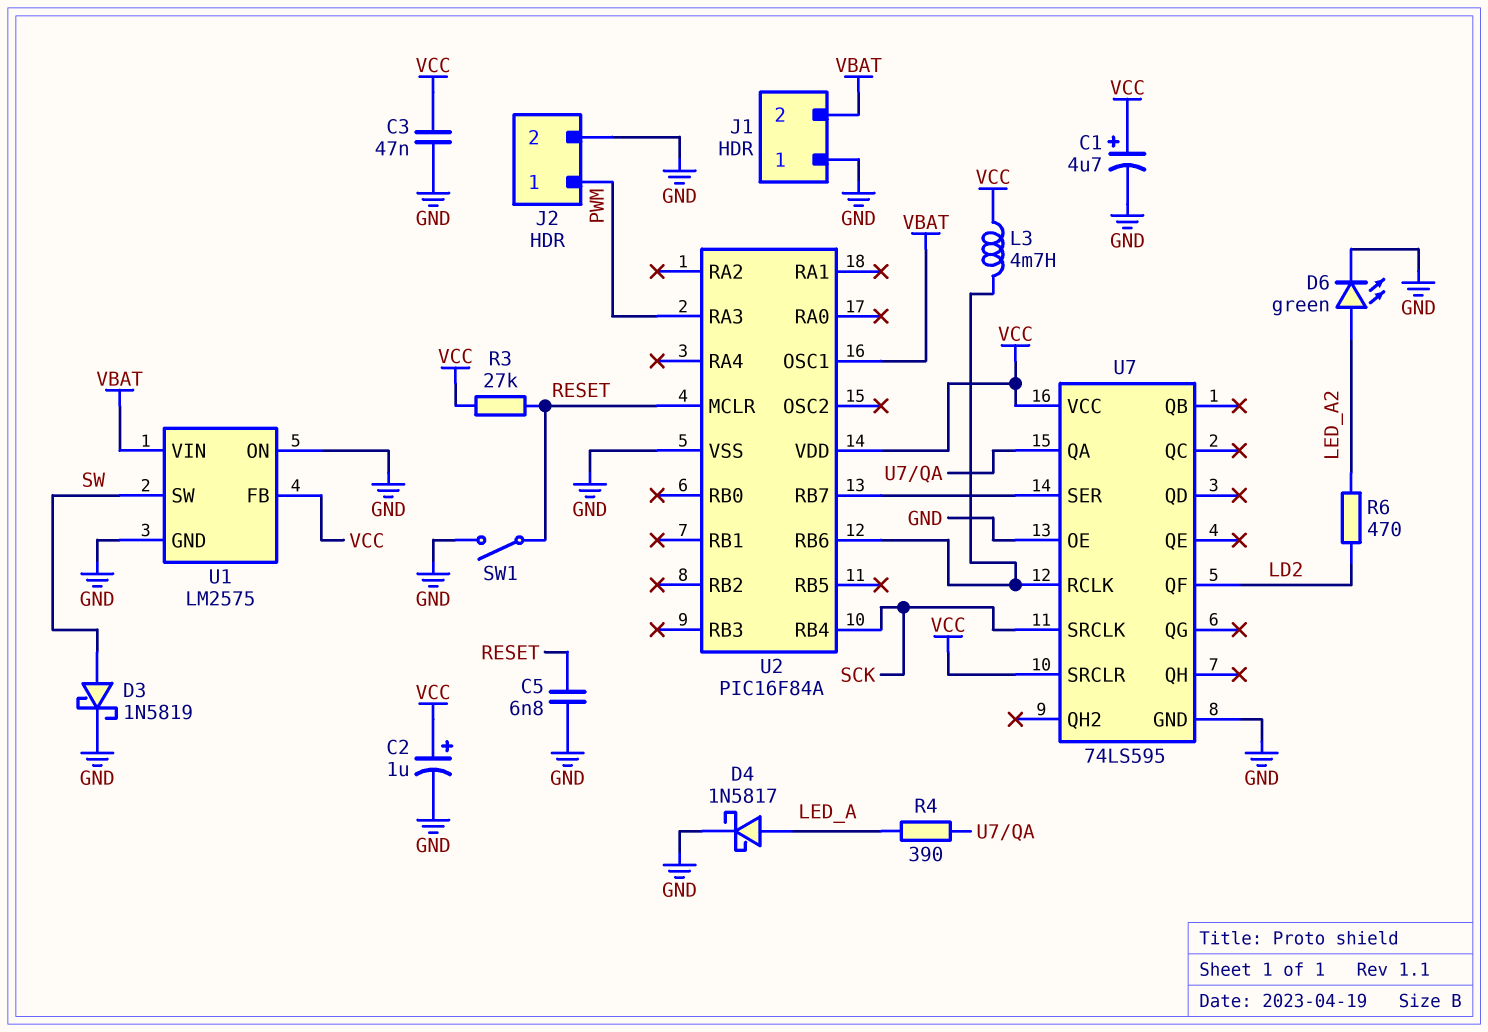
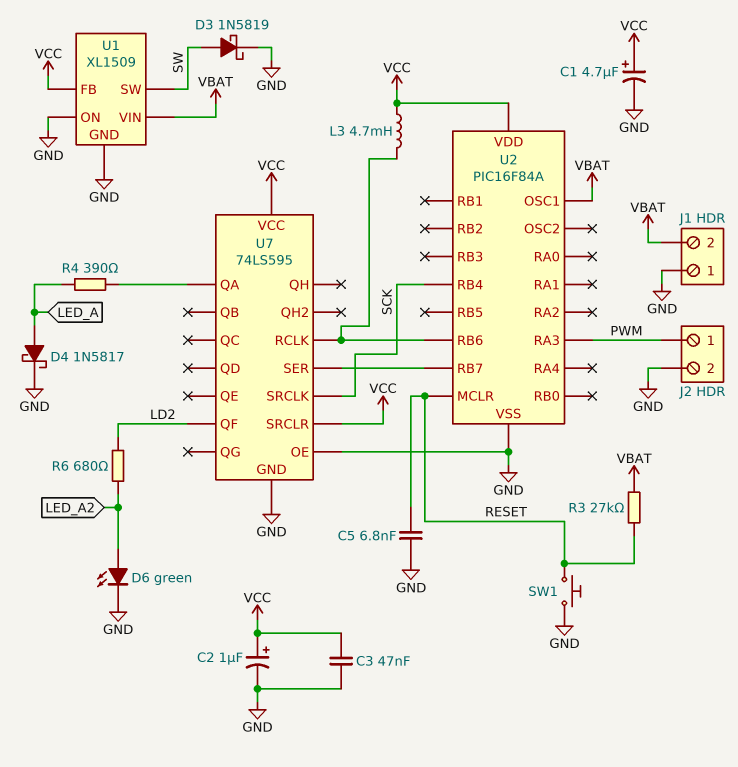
R3: 27k (RESET, VCC) -> 27k (RESET, VBAT)
R6: 470 (LD2, LED_A2) -> 680 (LD2, LED_A2)
SW1: switch (GND, RESET) -> button (GND, RESET)
U1: LM2575 -> XL1509

